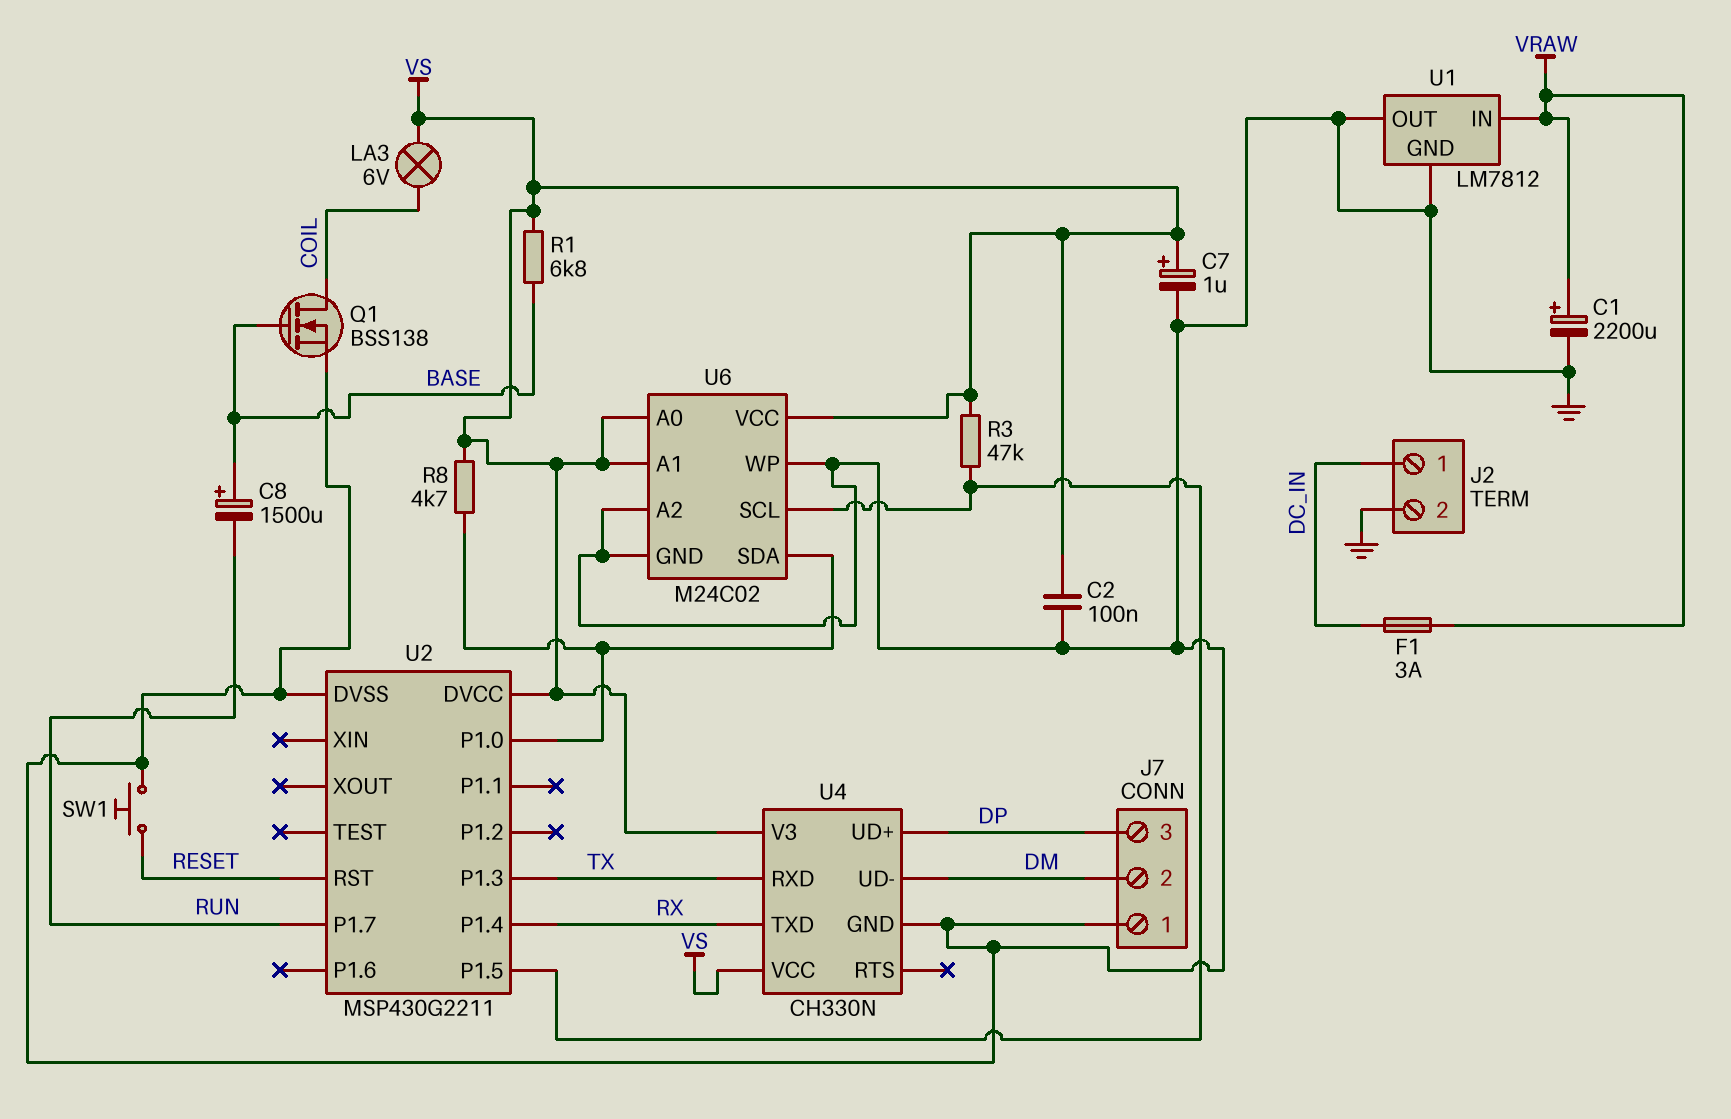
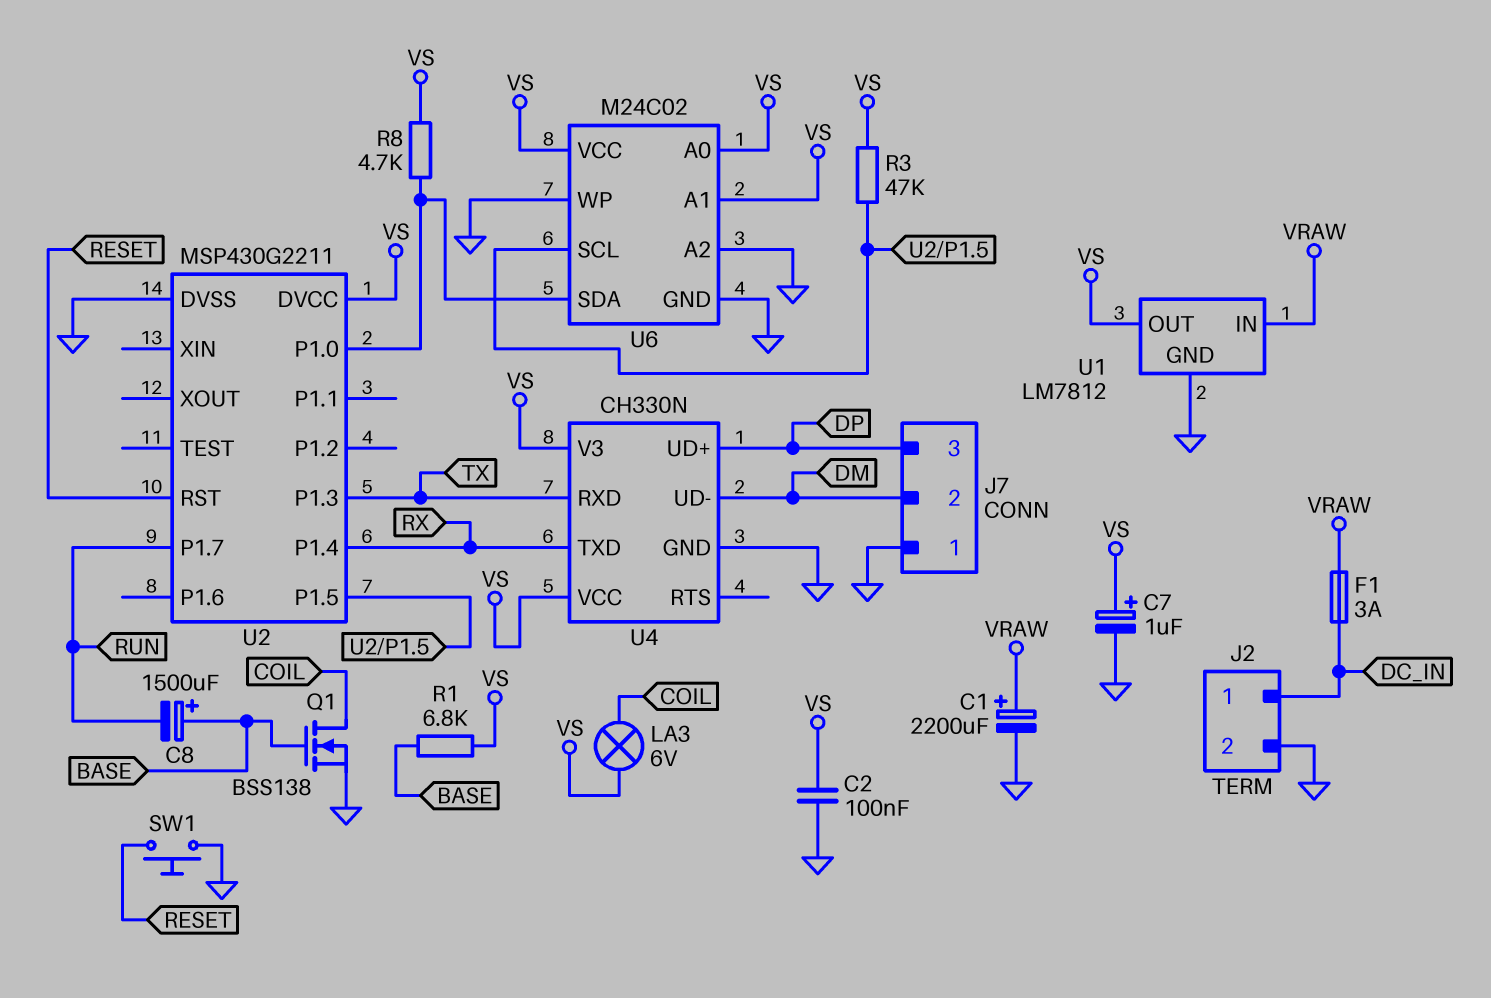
U1 pin OUT: GND -> VS

